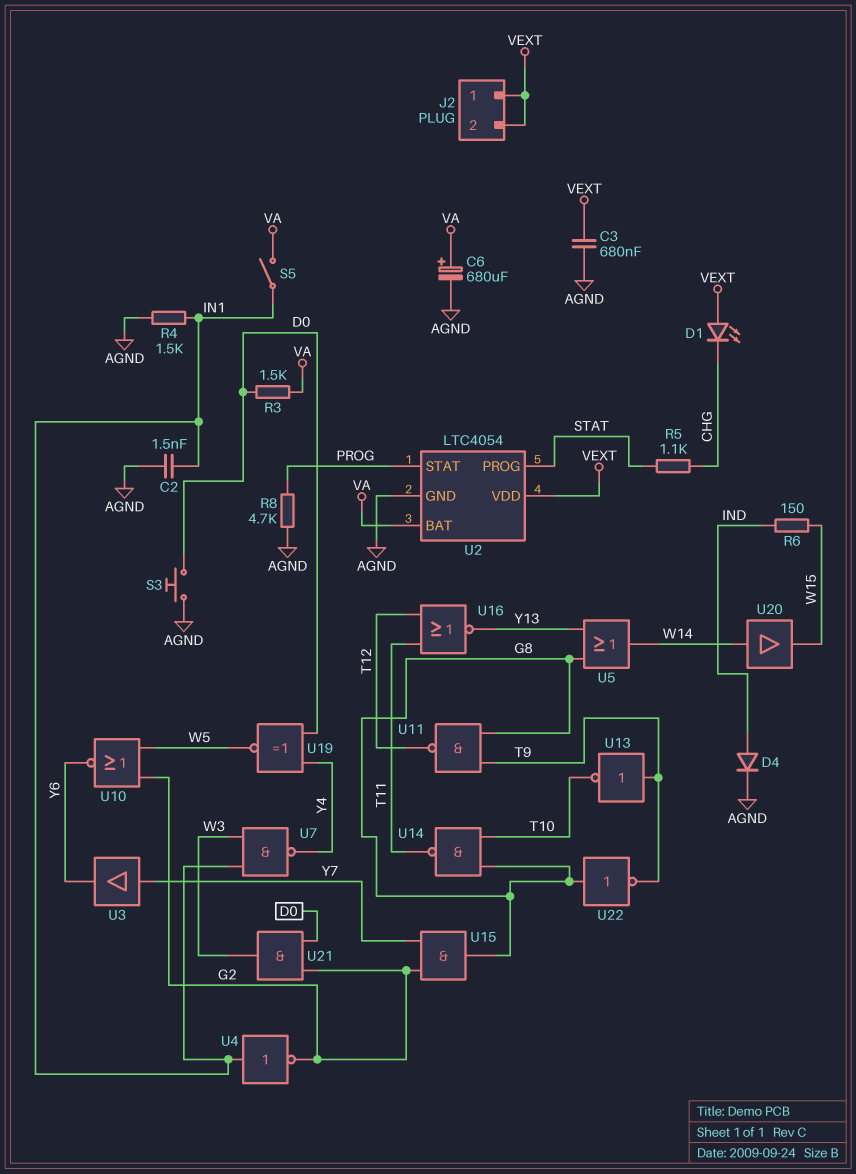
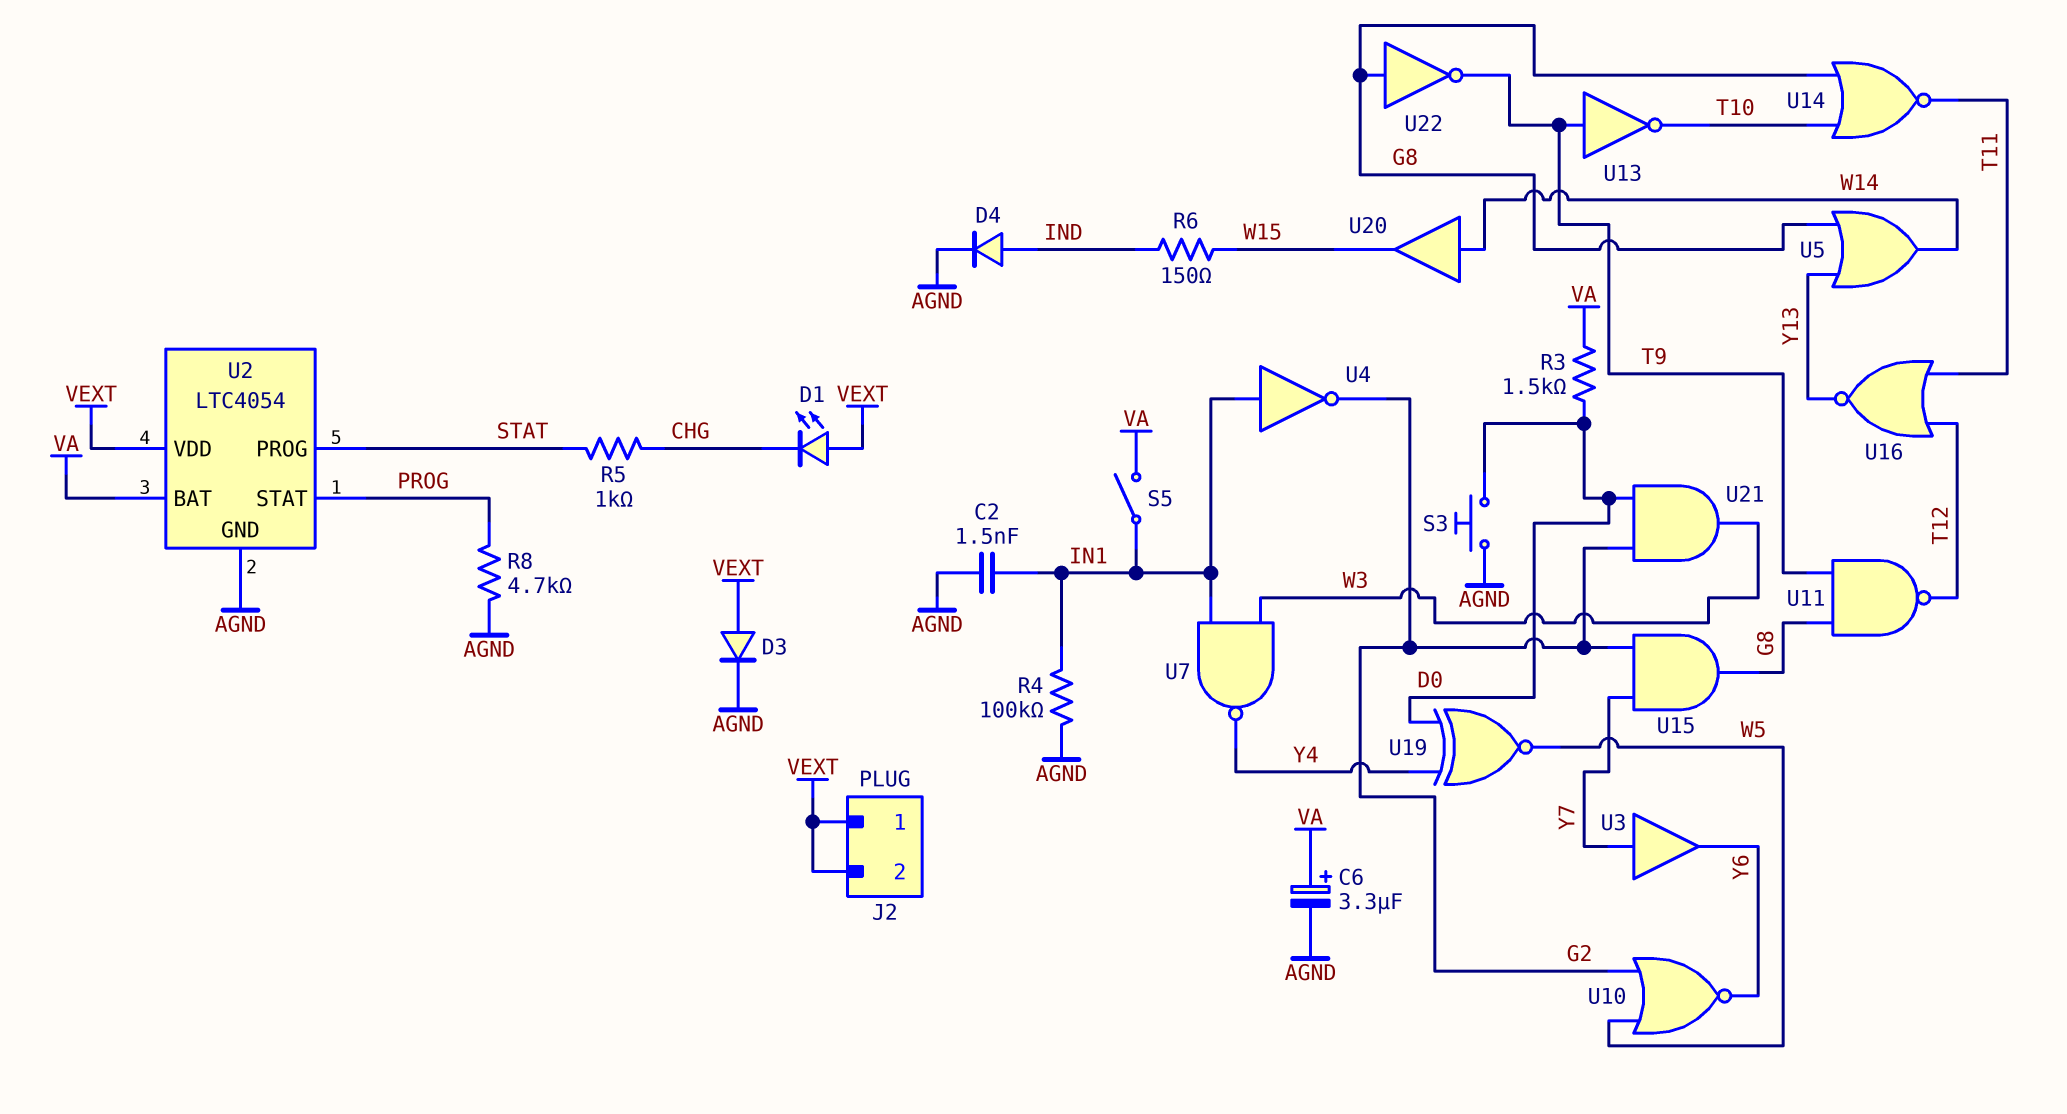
C3: 680nF (AGND, VEXT) -> none
C6: 680uF (plus VA, minus AGND) -> 3.3uF (plus VA, minus AGND)
D3: none -> diode (A VEXT, K AGND)
R4: 1.5k (AGND, IN1) -> 100k (AGND, IN1)
R5: 1.1k (CHG, STAT) -> 1k (CHG, STAT)
U14: NAND (in G8, in T10, out T11) -> NOR (in G8, in T10, out T11)

